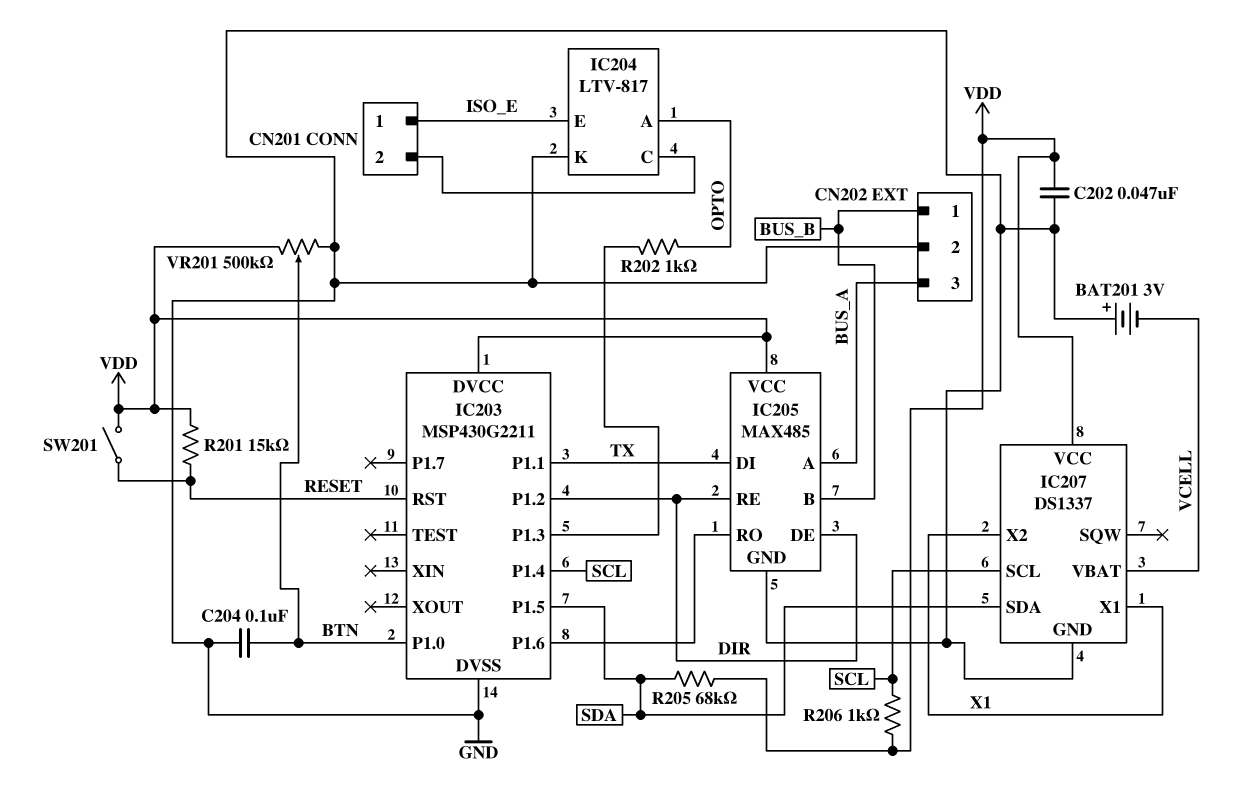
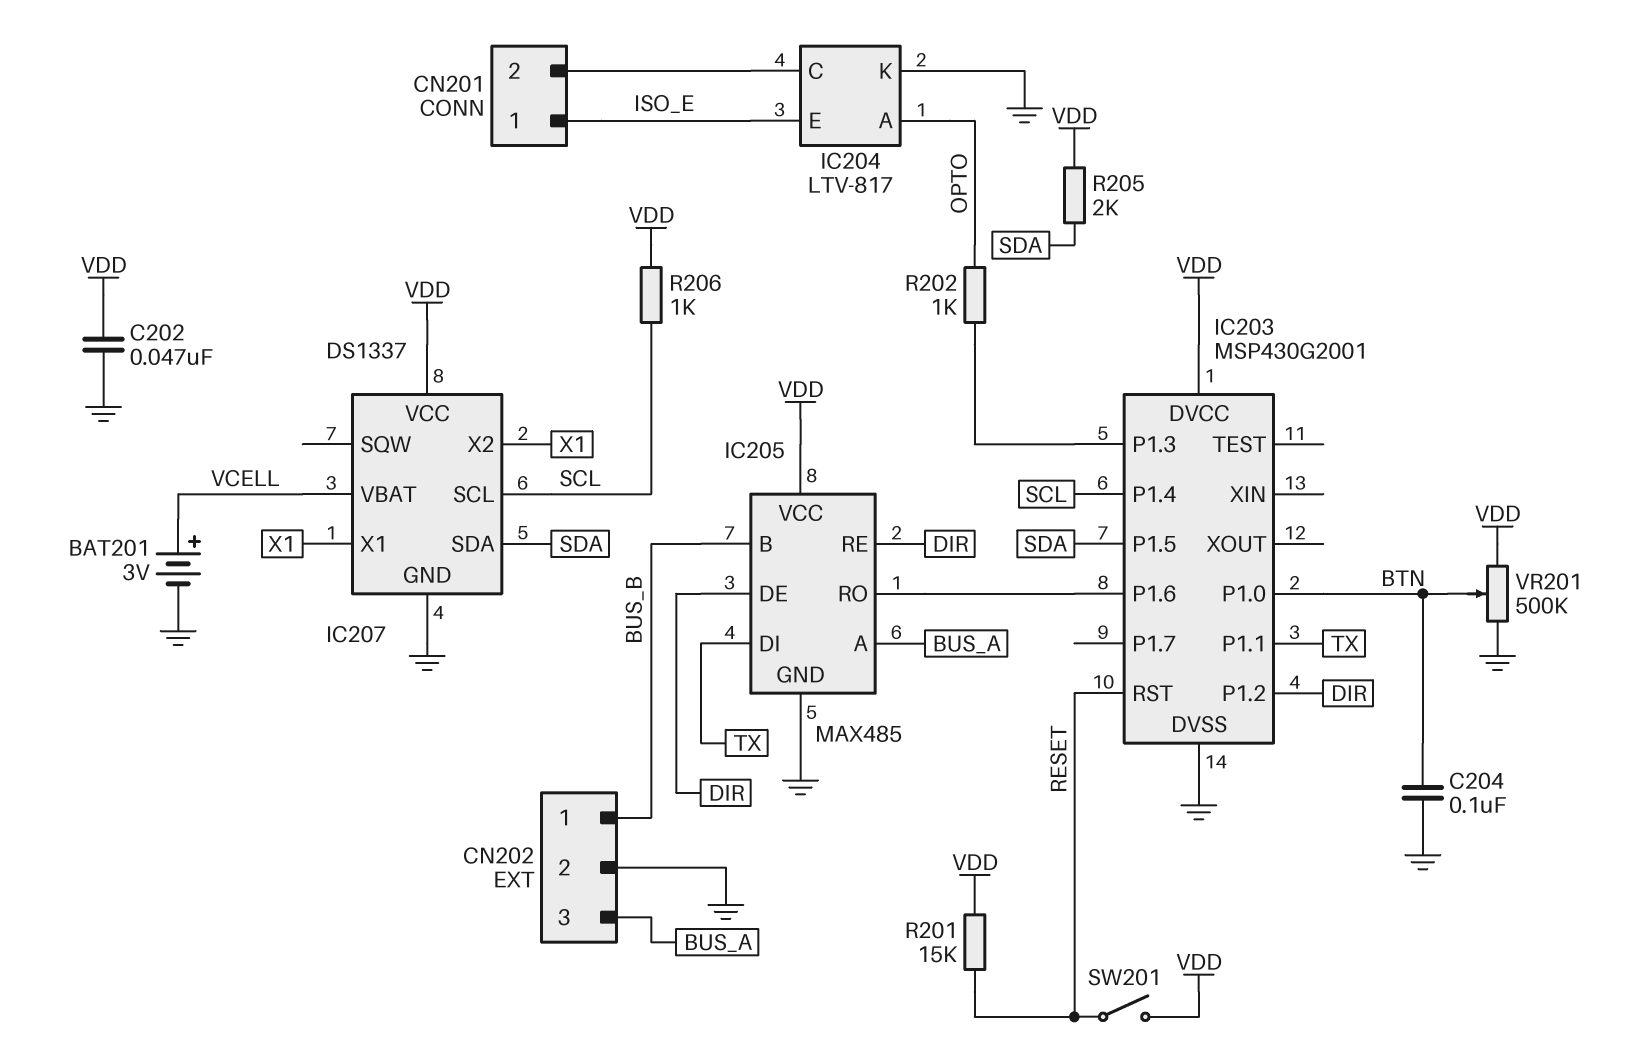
BAT201: 3V (plus GND, minus VCELL) -> 3V (plus VCELL, minus GND)
IC203: MSP430G2211 -> MSP430G2001
R205: 68k (SDA, VDD) -> 2k (SDA, VDD)

